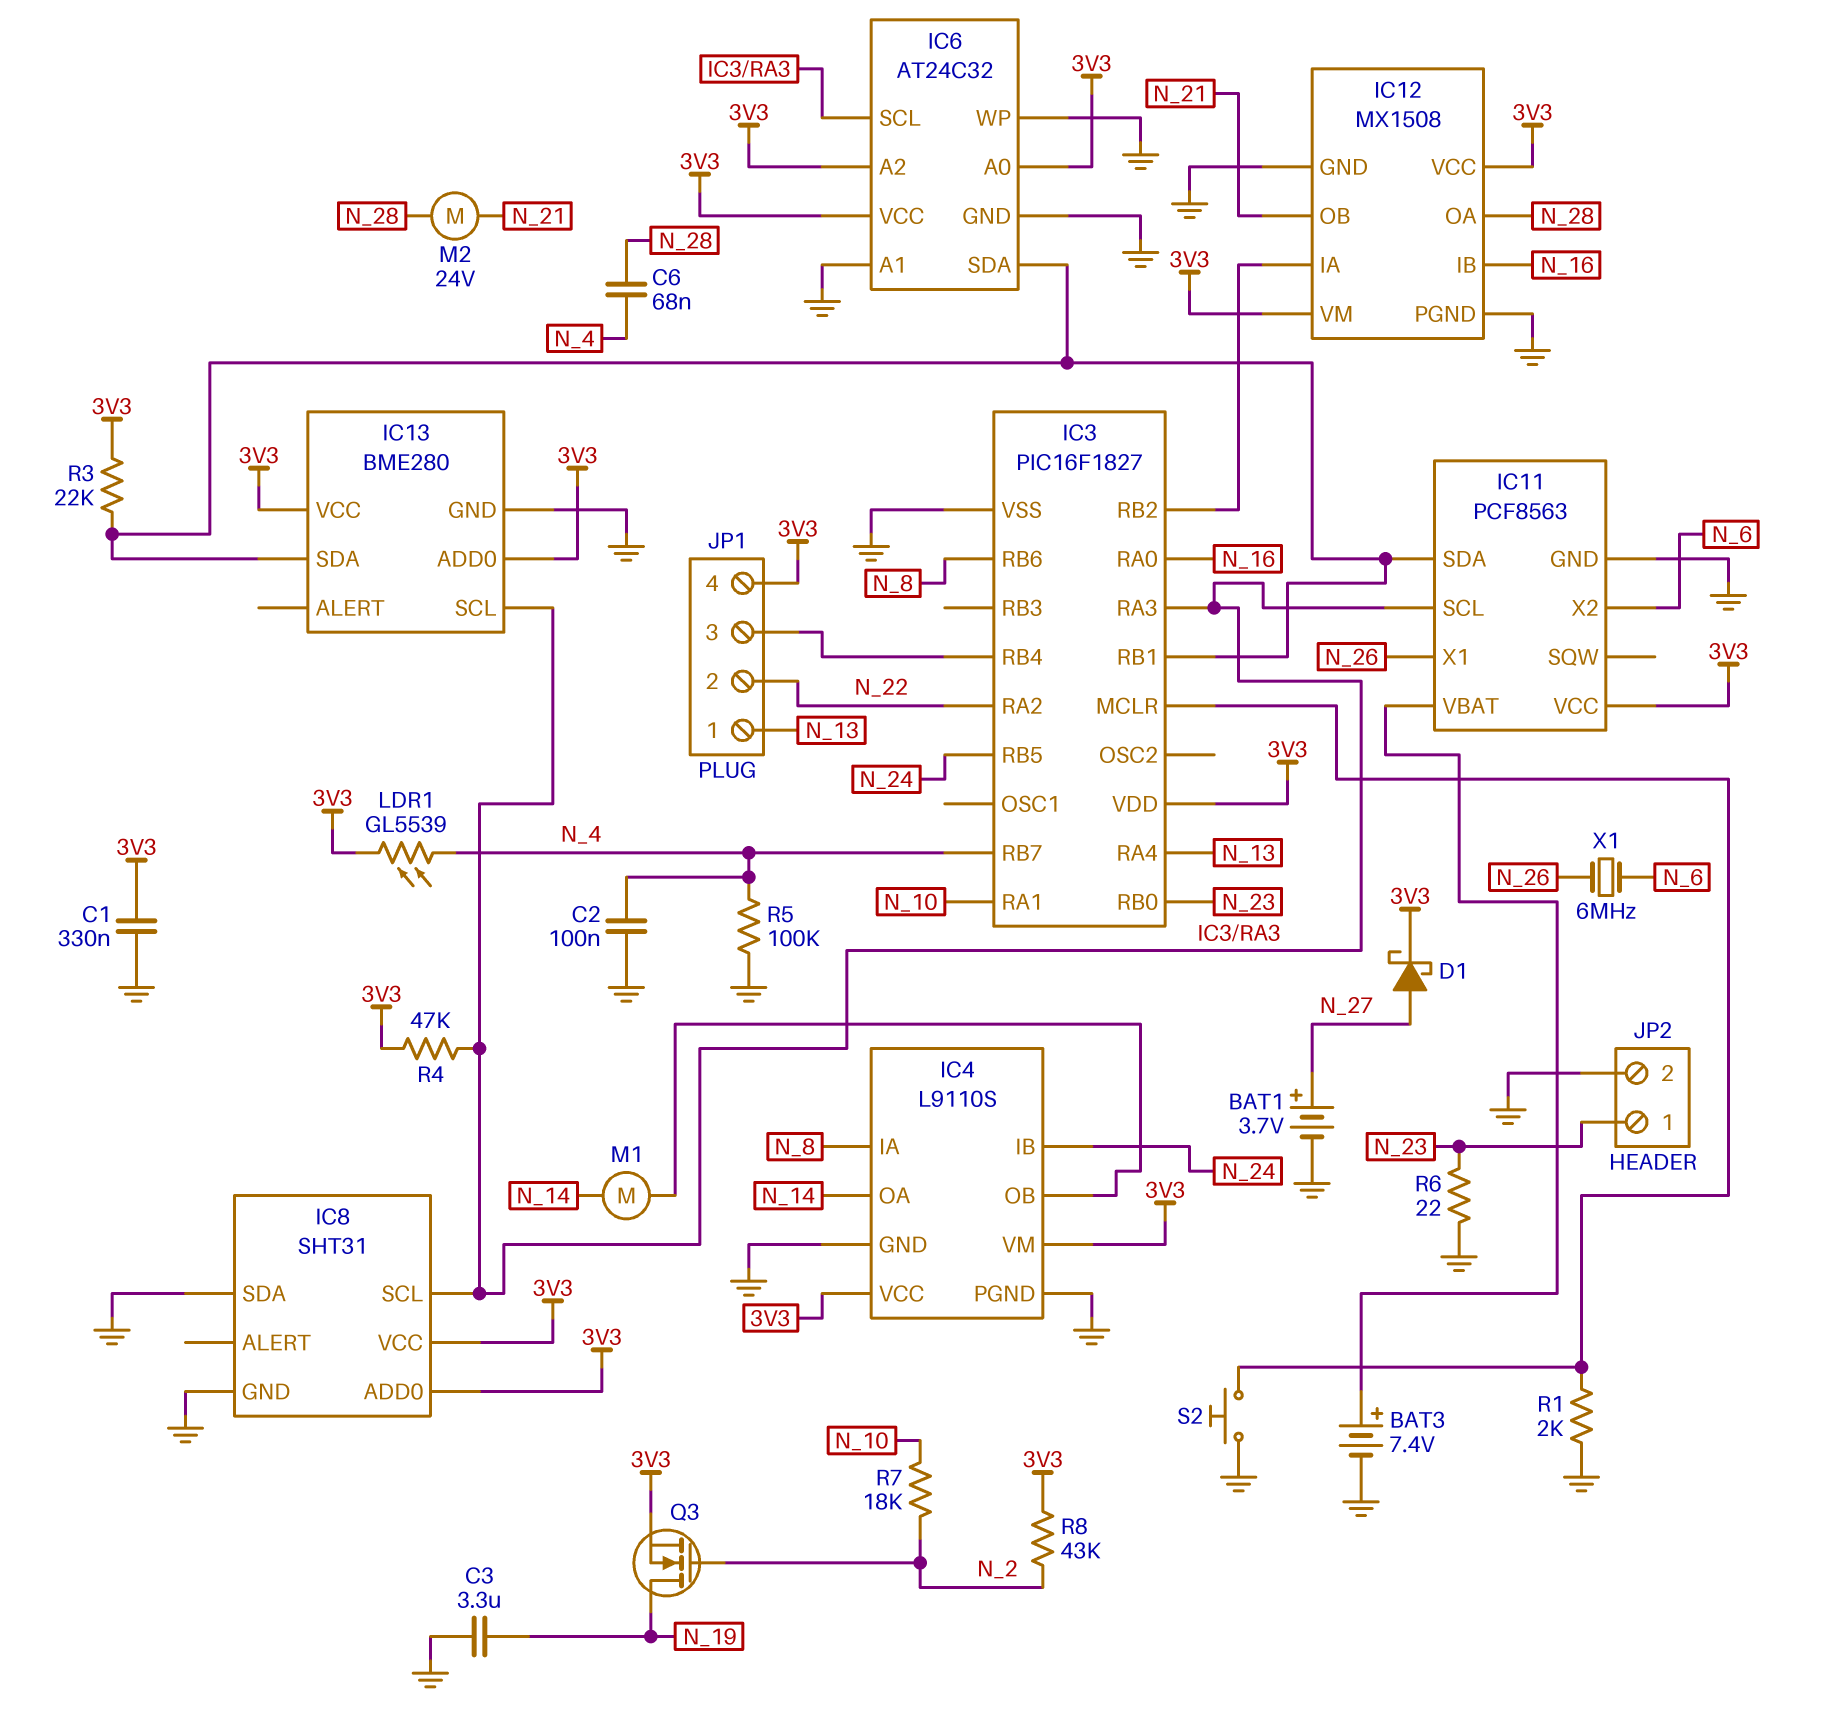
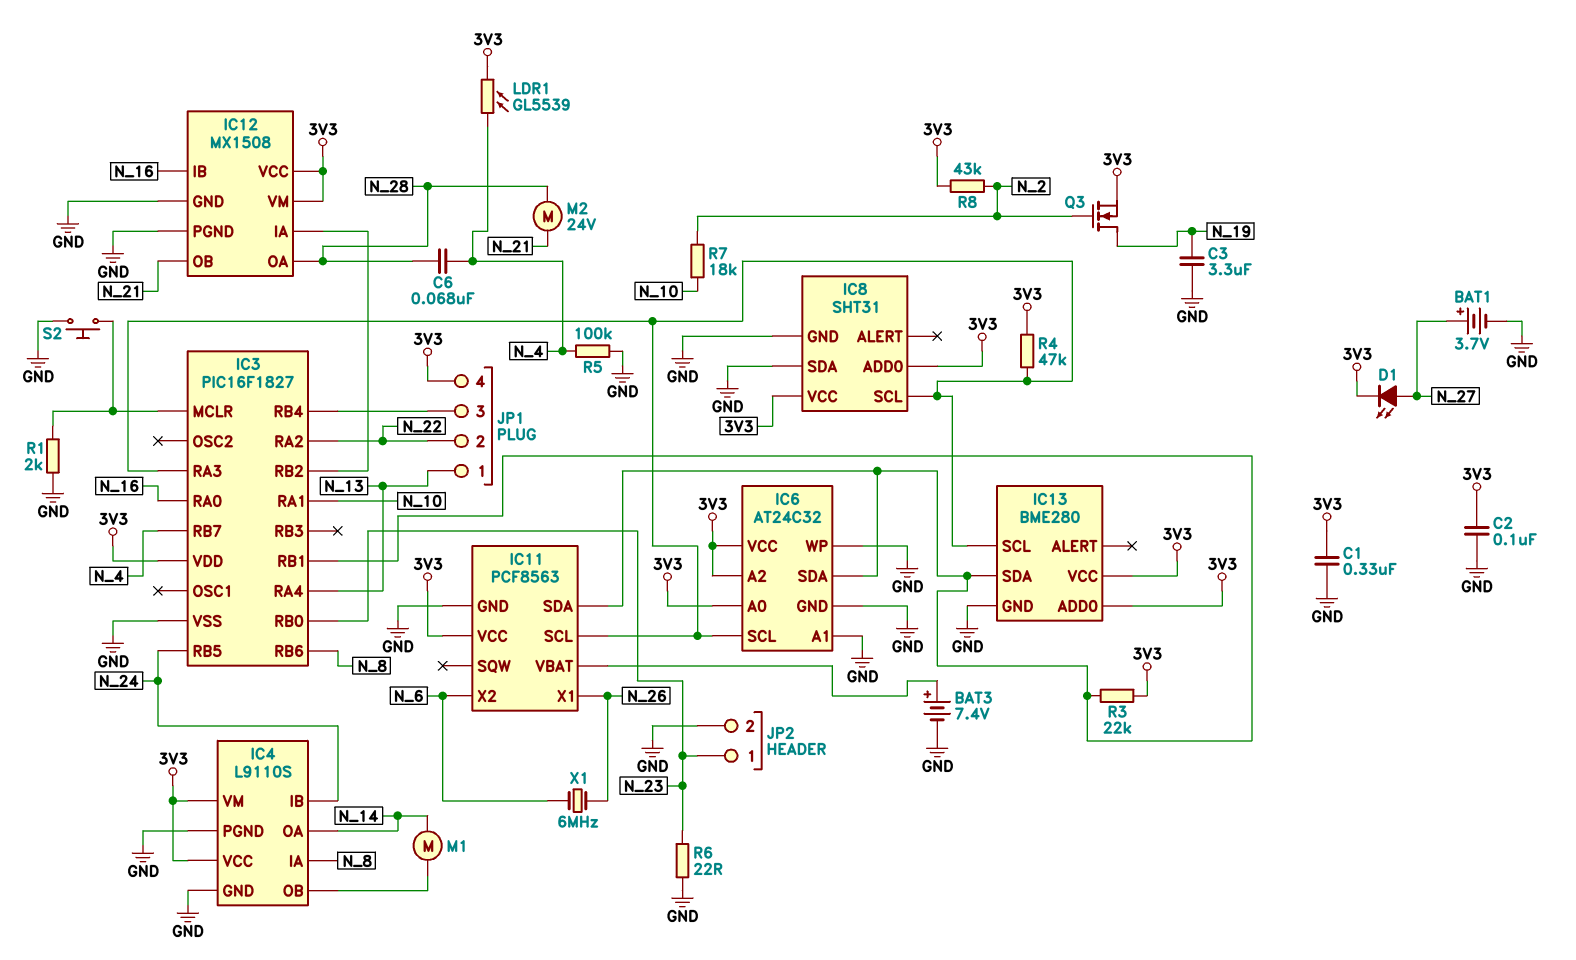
C2: 100nF (GND, N_4) -> 100nF (3V3, GND)
D1: schottky (A N_27, K 3V3) -> LED (A N_27, K 3V3)

